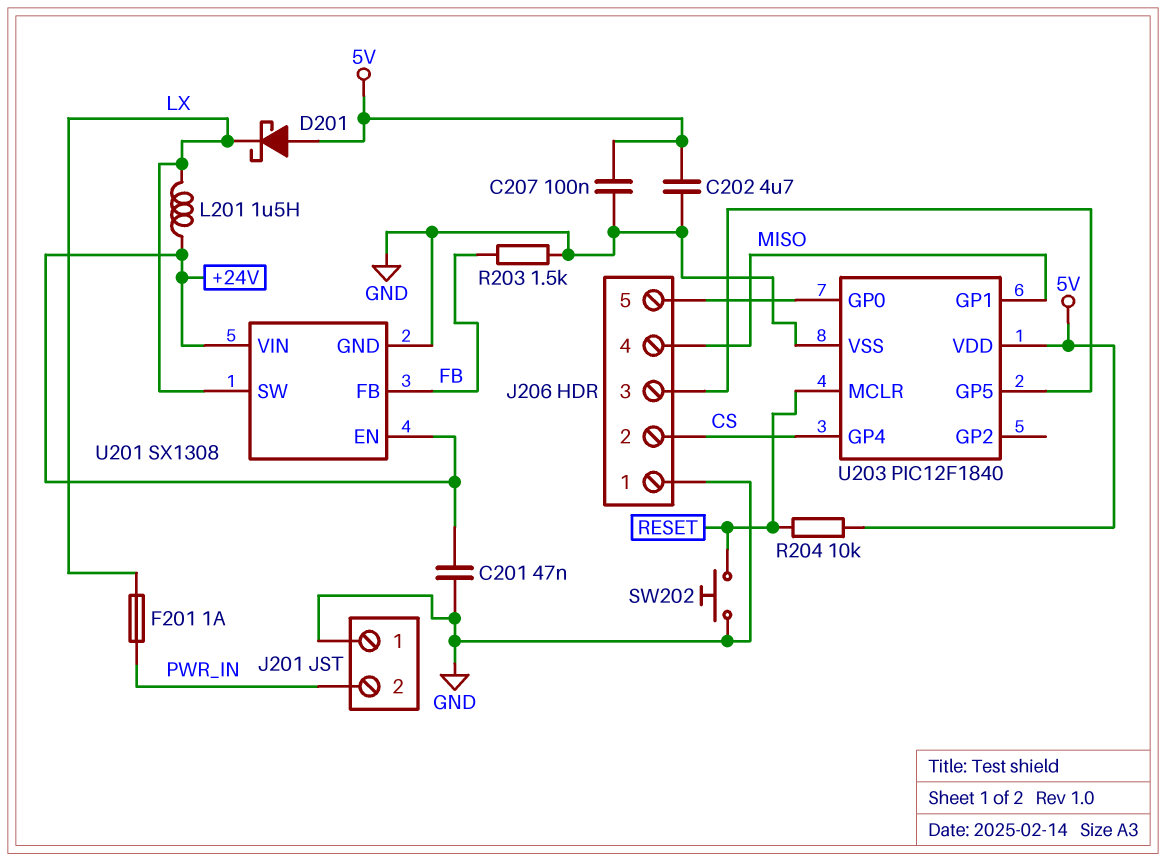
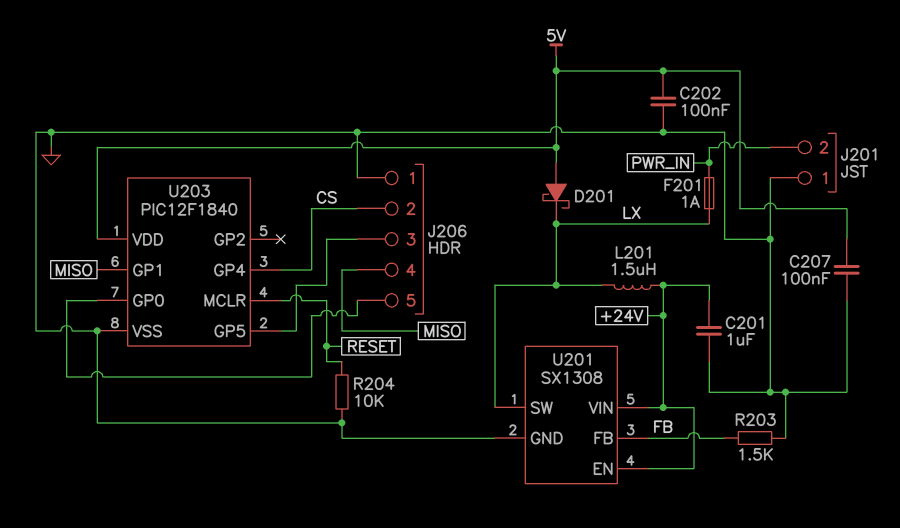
C201: 47nF (+24V, GND) -> 1uF (+24V, GND)
C202: 4.7uF (5V, GND) -> 100nF (5V, GND)
R204: 10k (5V, RESET) -> 10k (GND, RESET)
SW202: button (GND, RESET) -> none

